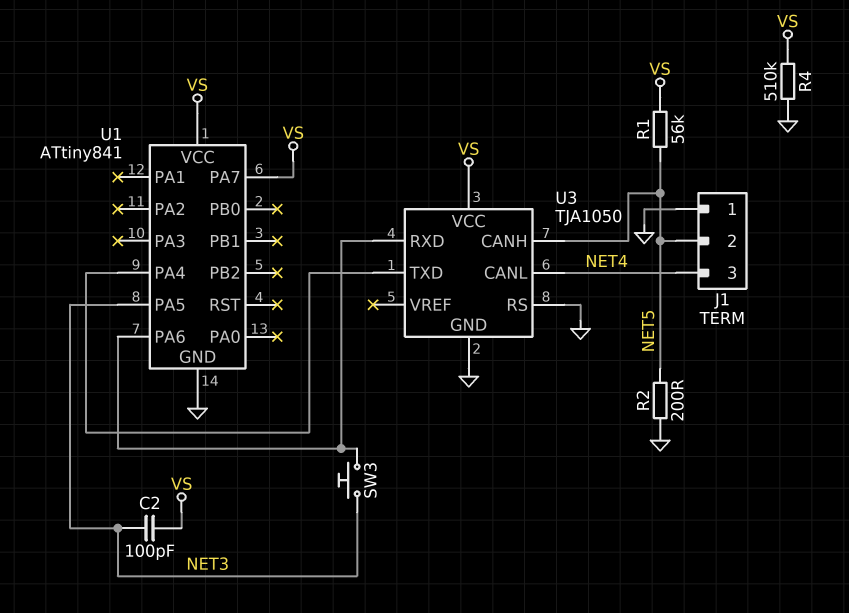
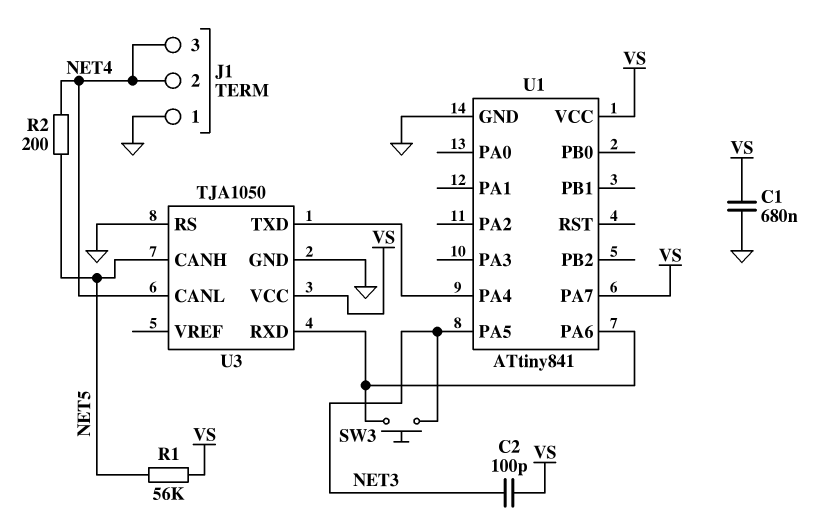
C1: none -> 680nF (GND, VS)
J1 pin 2: NET5 -> NET4
R2: 200 (GND, NET5) -> 200 (NET4, NET5)
R4: 510k (GND, VS) -> none

